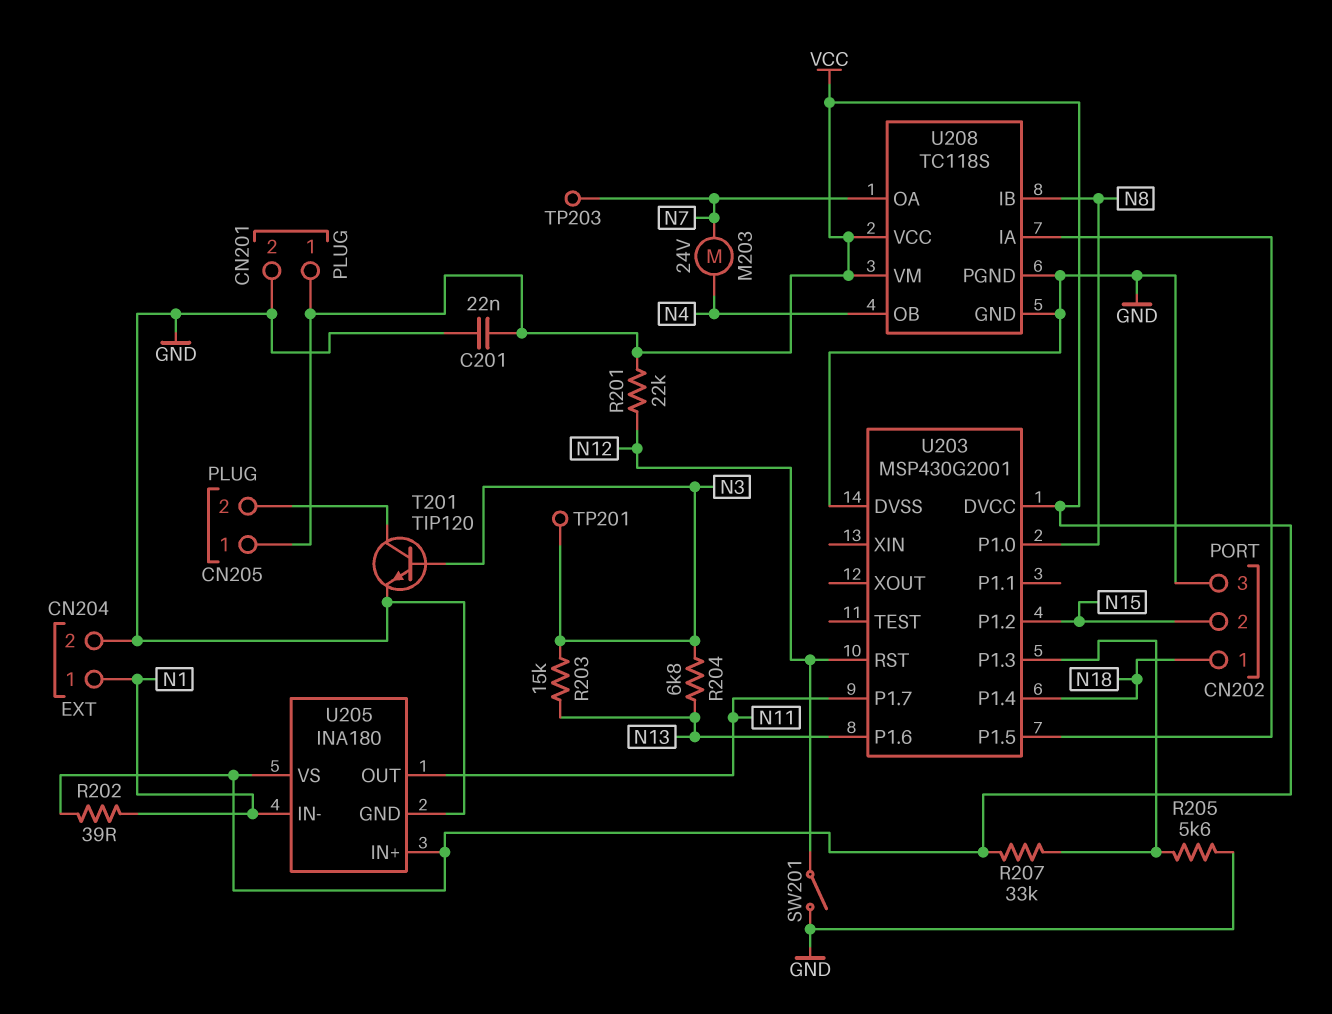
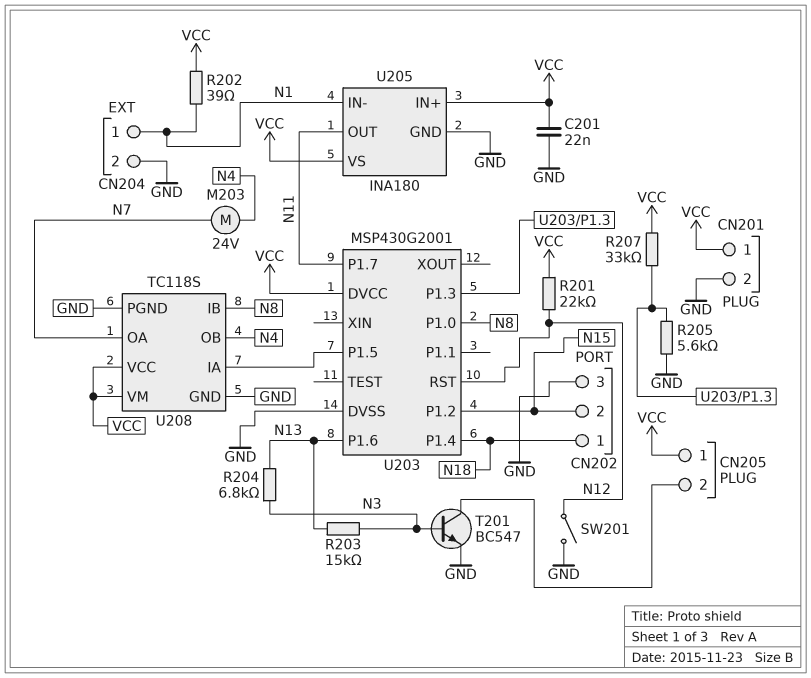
T201: NPN TIP120 (B N3, C CN205/2, E GND) -> NPN BC547 (B N3, C CN205/2, E GND)
TP201: test point (N3) -> none
TP203: test point (N7) -> none

